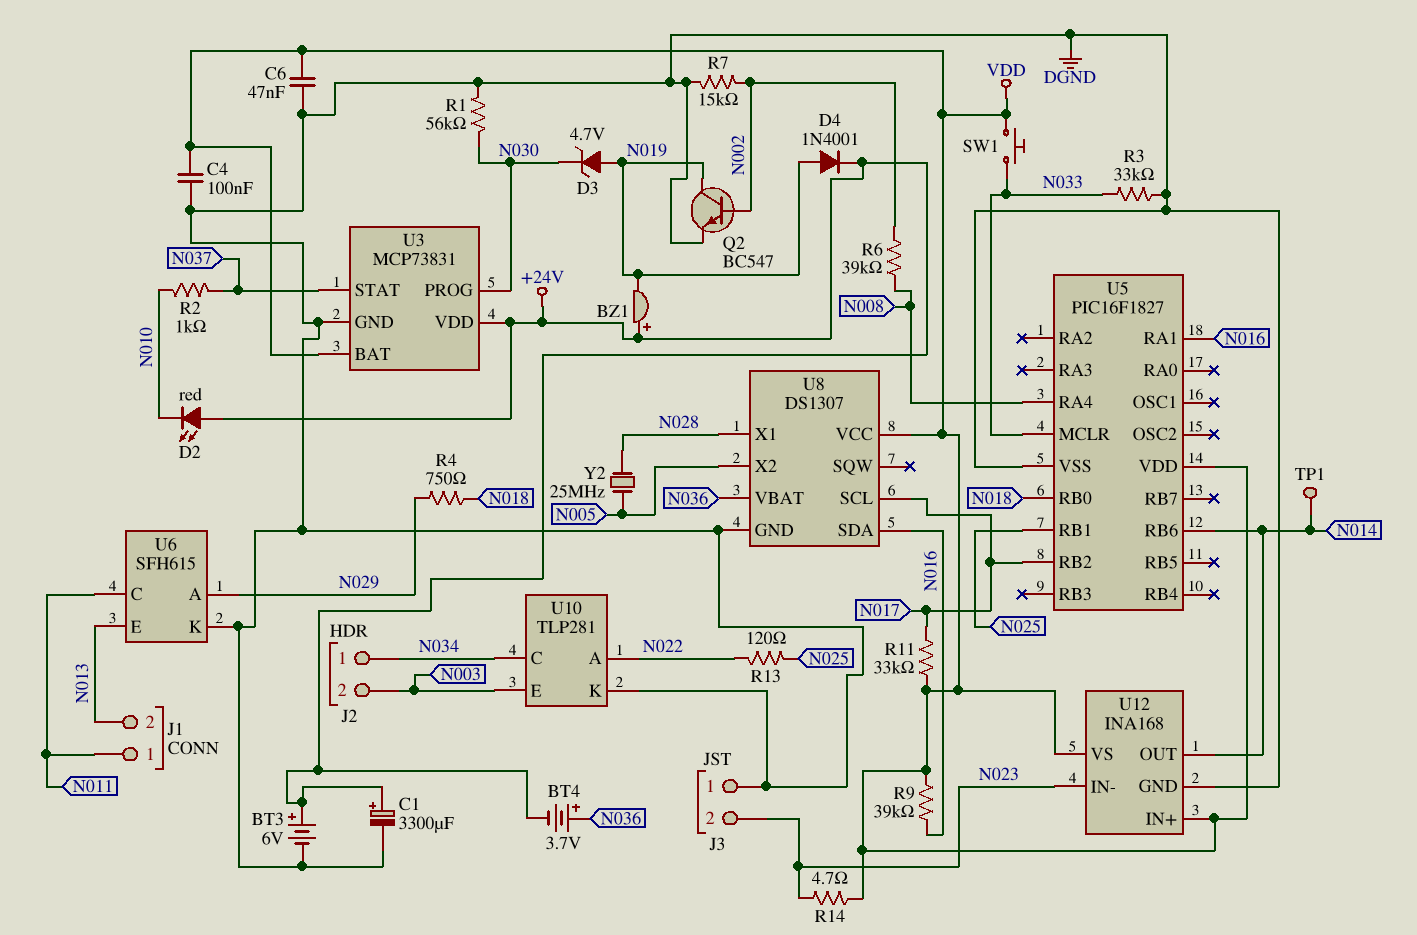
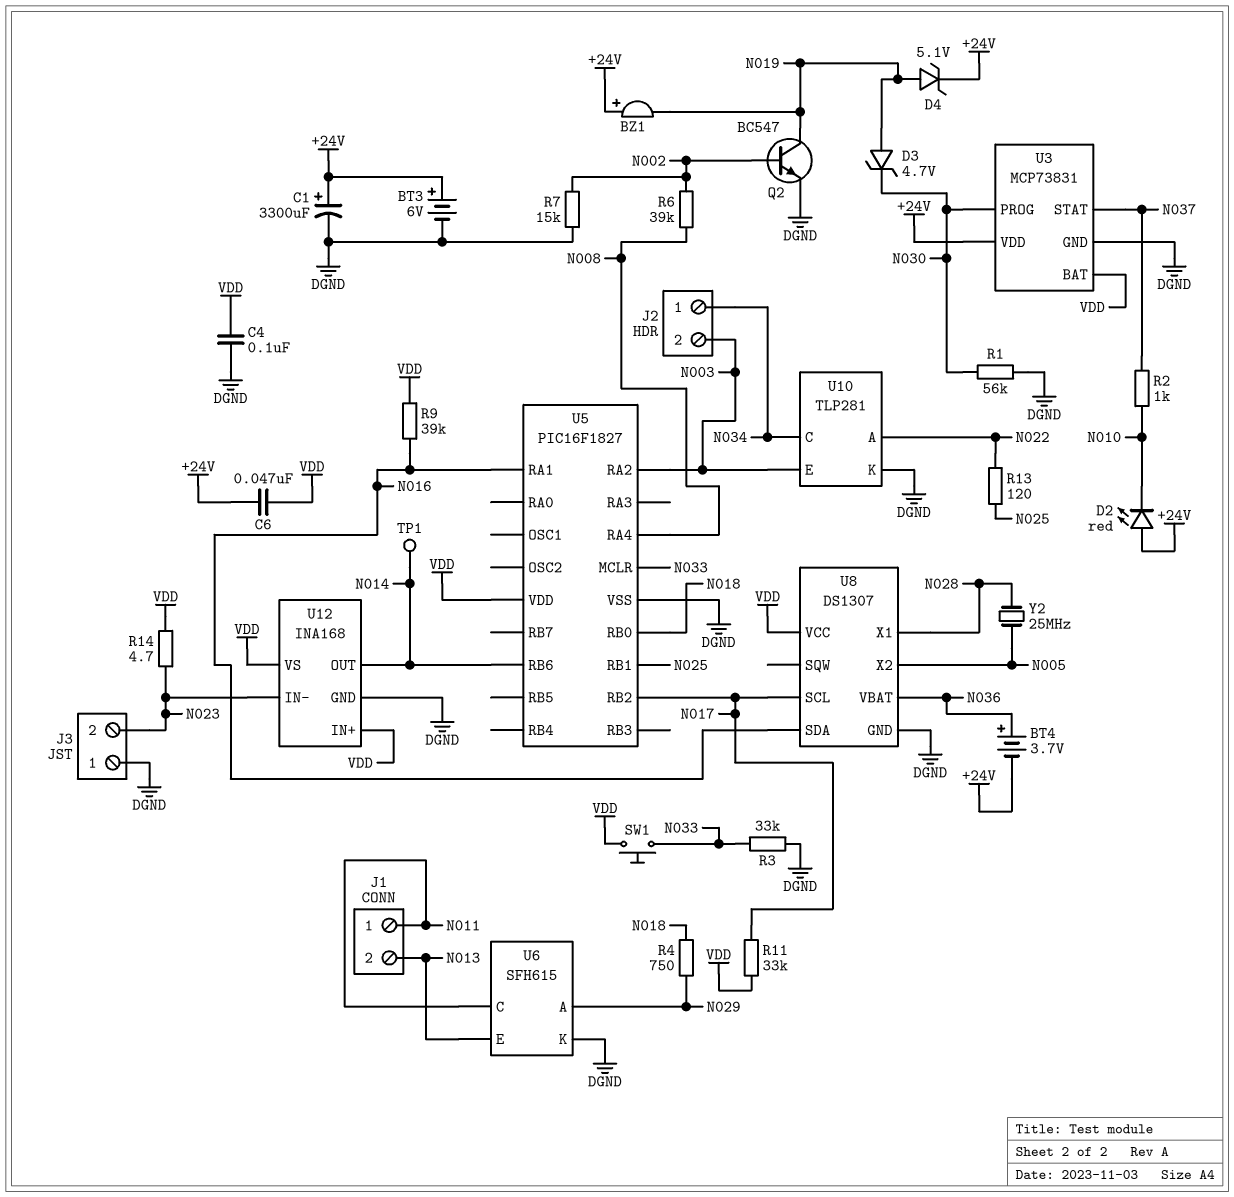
C6: 47nF (DGND, VDD) -> 47nF (+24V, VDD)
D4: diode 1N4001 (A N019, K +24V) -> zener 5.1V (A N019, K +24V)
U5 pin RA2: none -> N003

